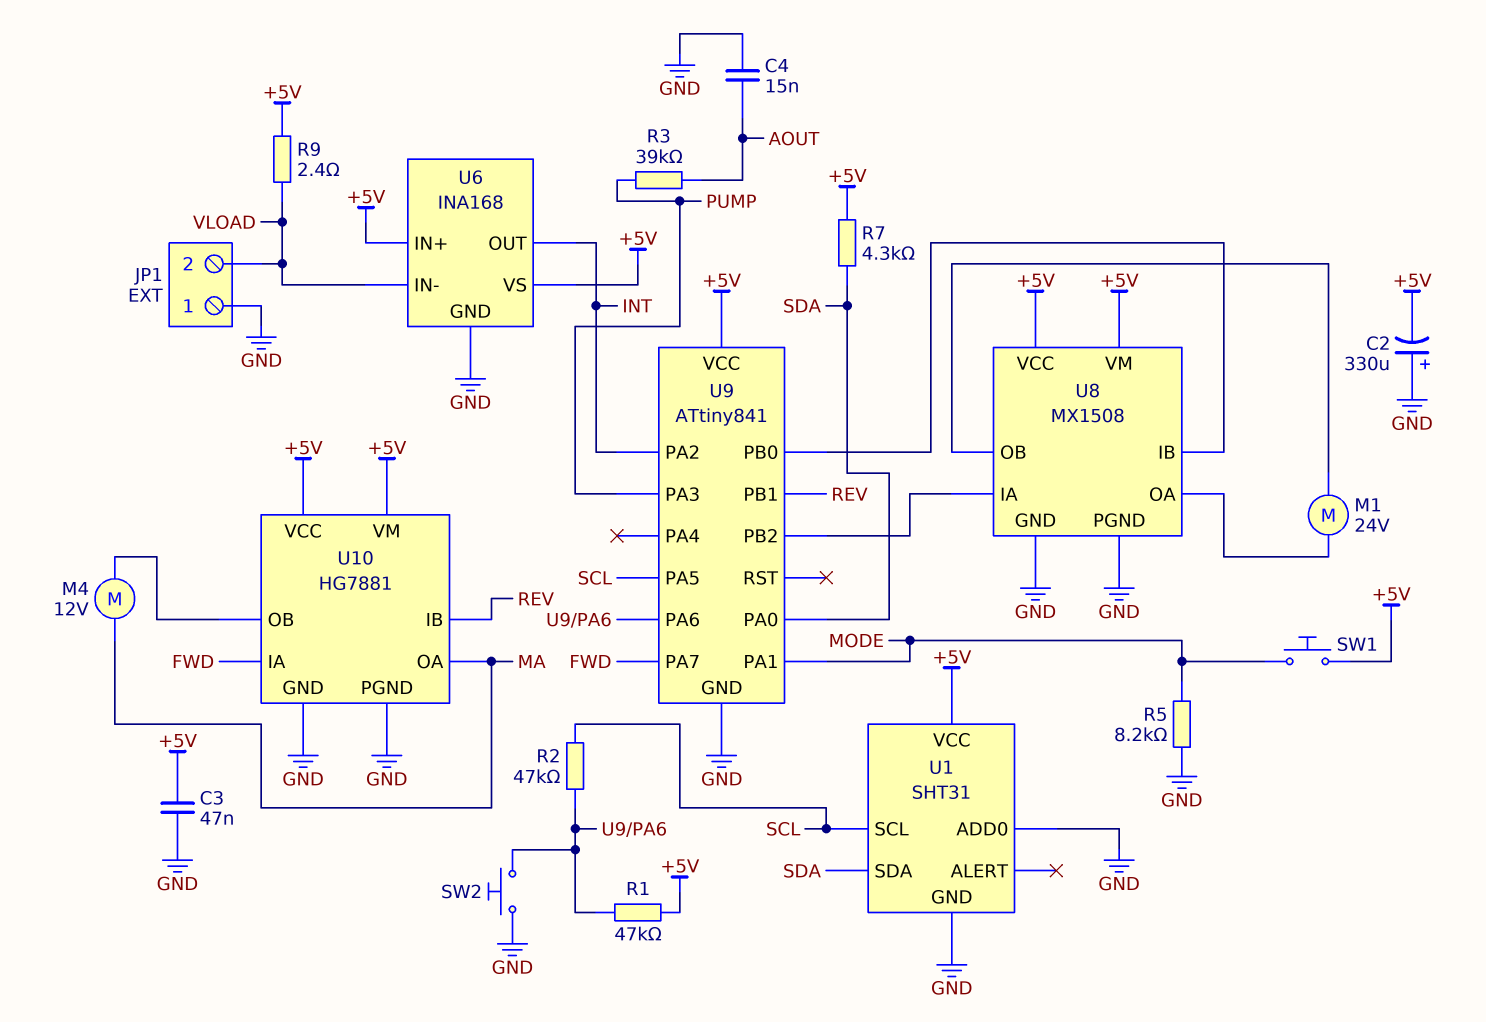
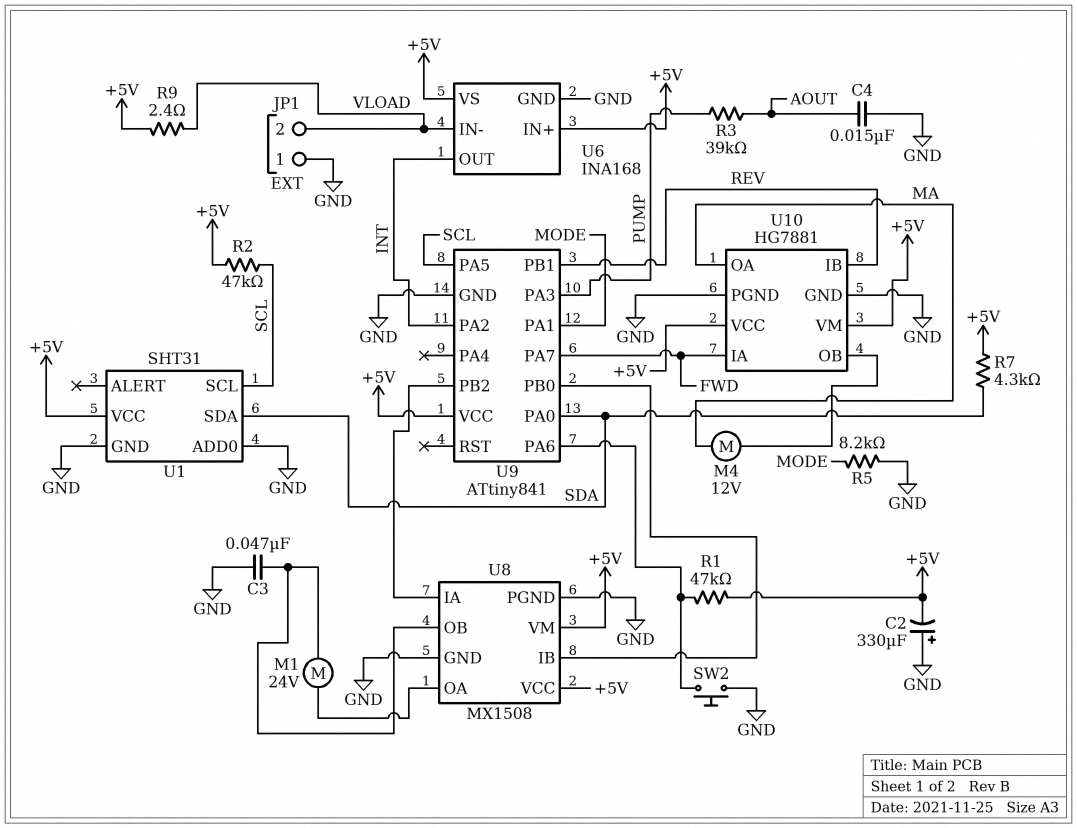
C3: 47nF (+5V, GND) -> 47nF (GND, U8/OB)
R2: 47k (SCL, U9/PA6) -> 47k (+5V, SCL)
SW1: button (+5V, MODE) -> none

